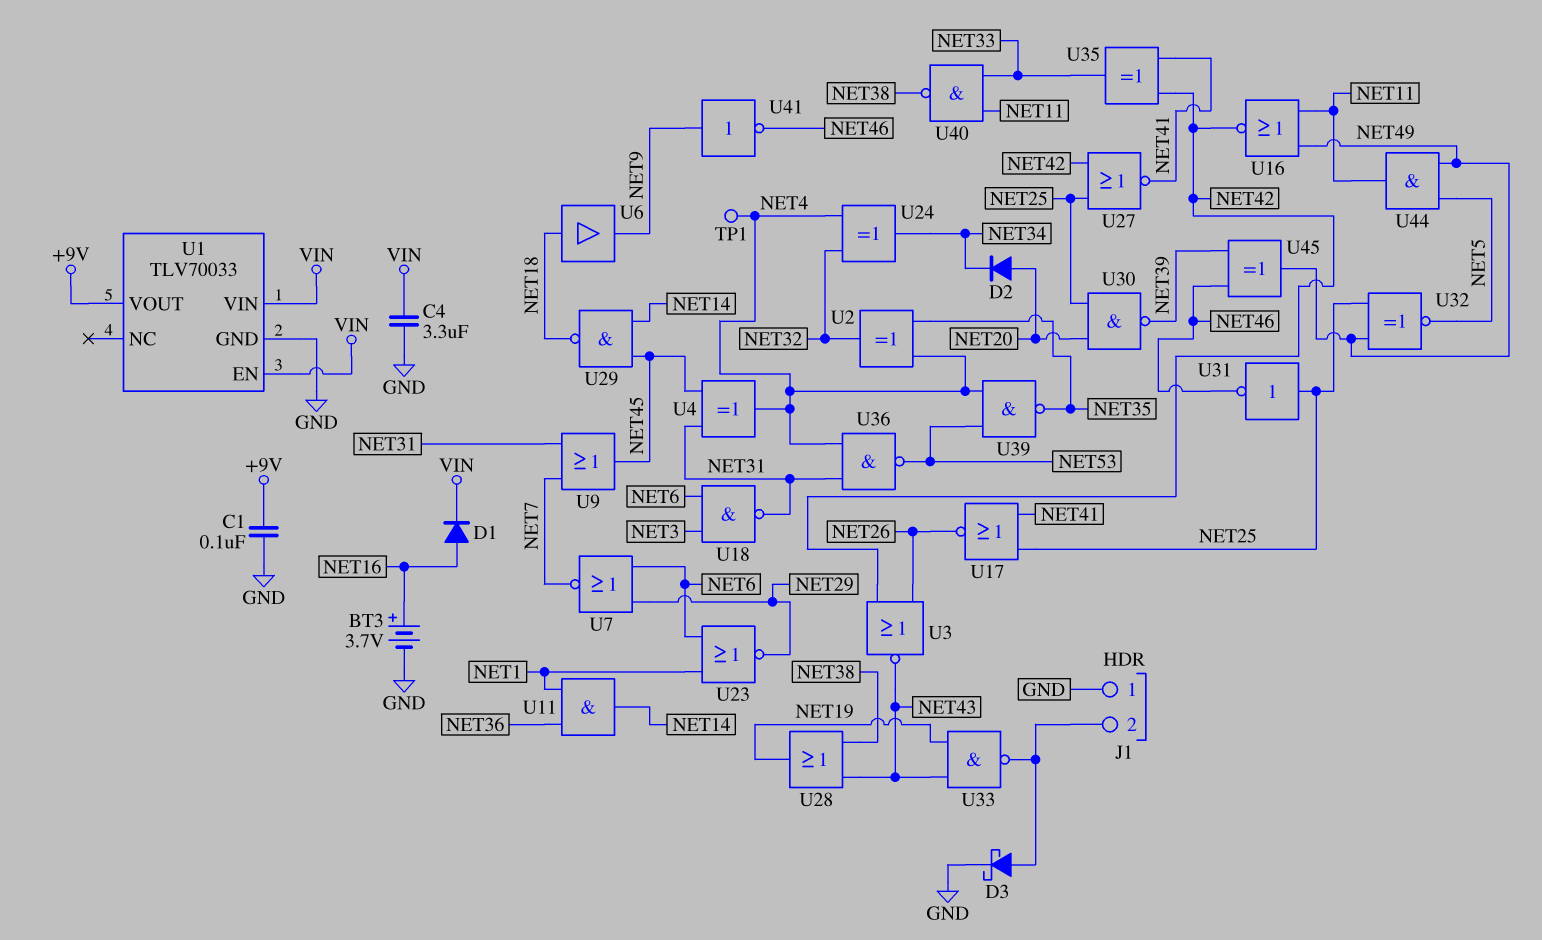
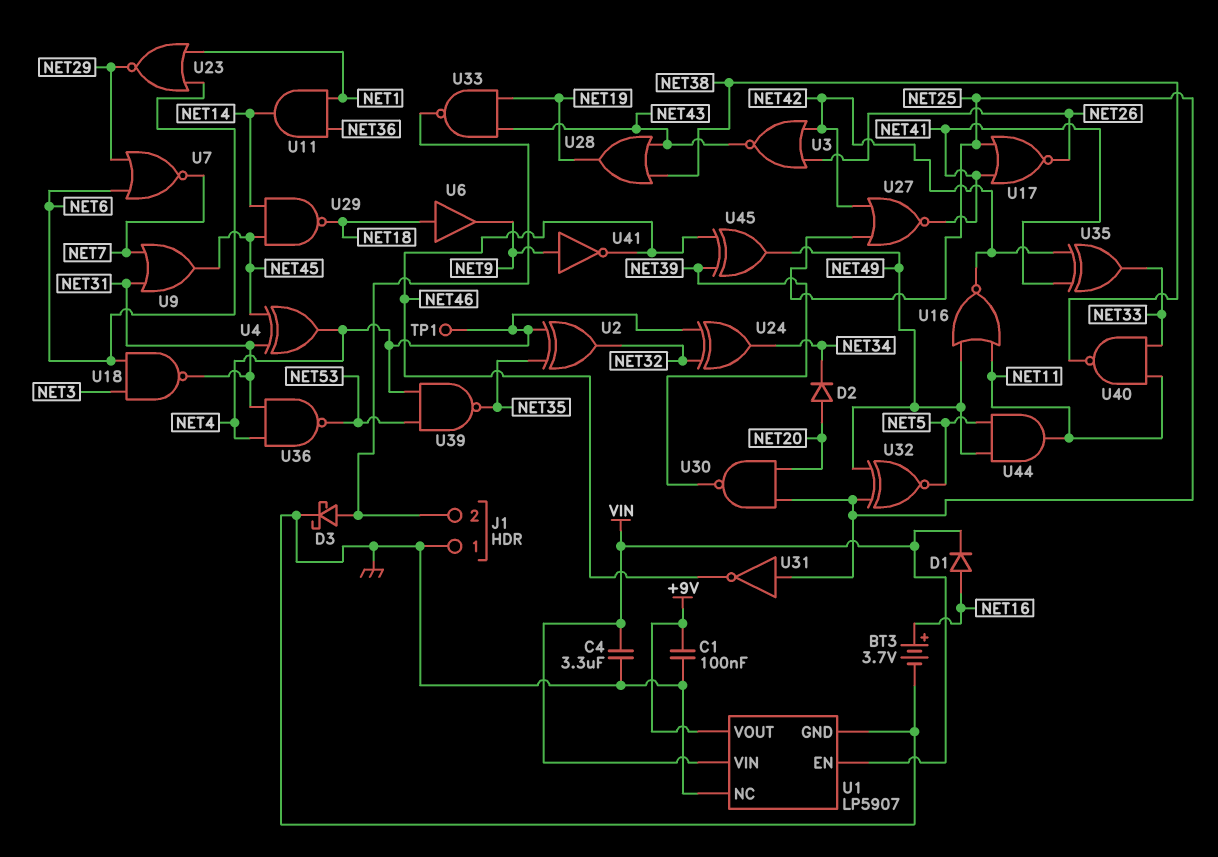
U1: TLV70033 -> LP5907
U1 pin NC: none -> GND

